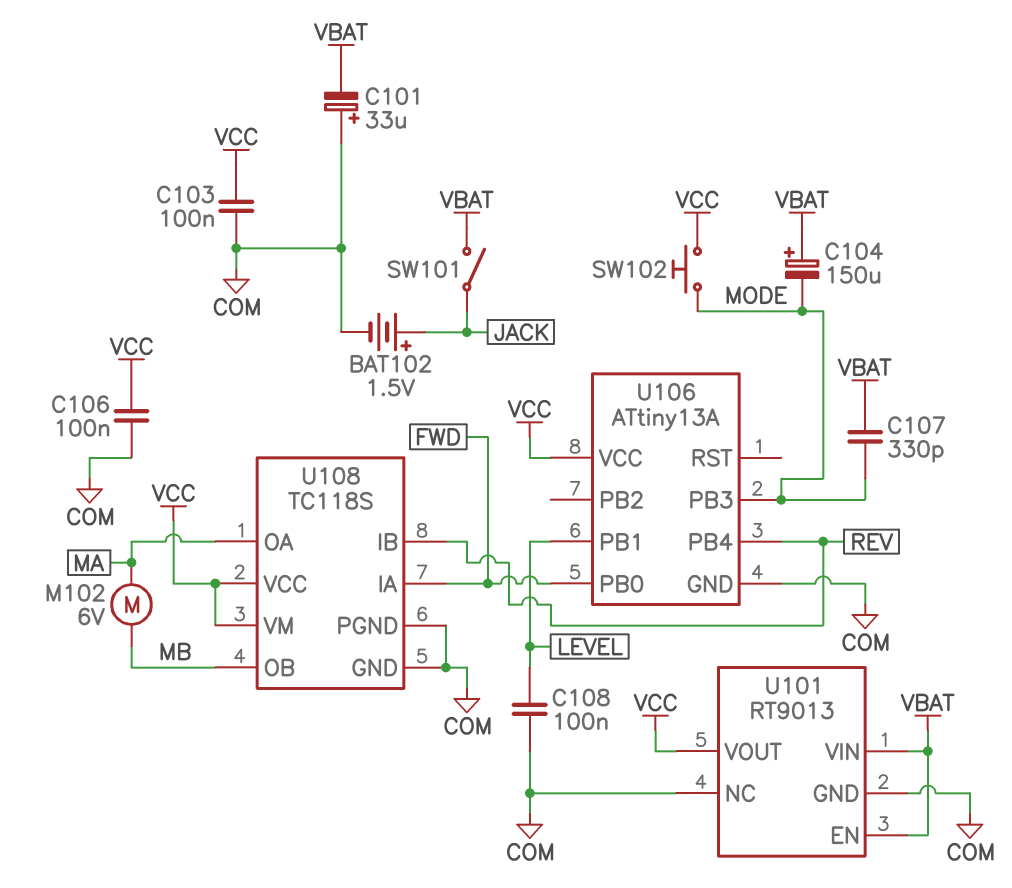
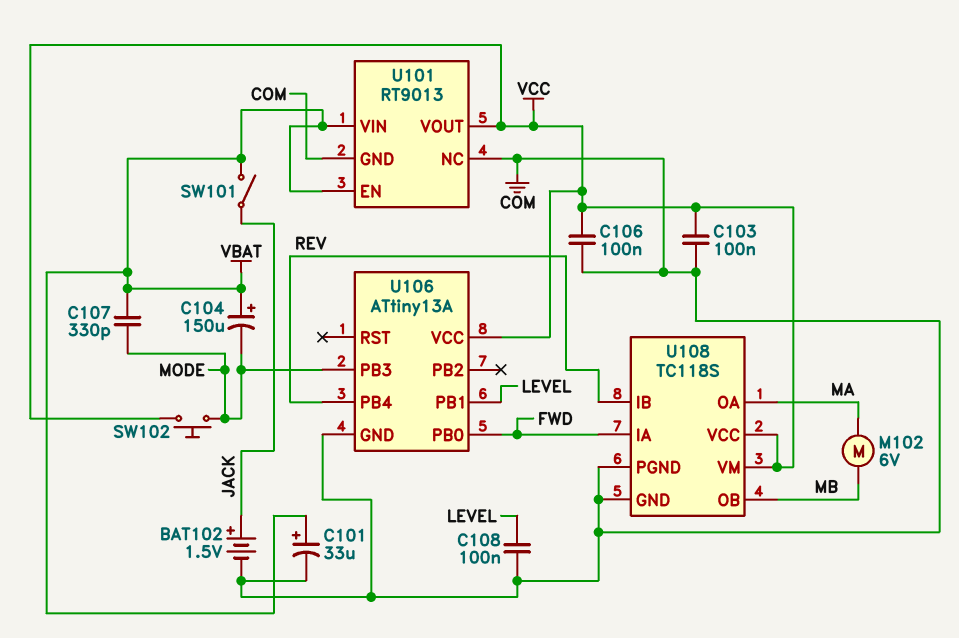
C101: 33uF (plus COM, minus VBAT) -> 33uF (plus VBAT, minus COM)

